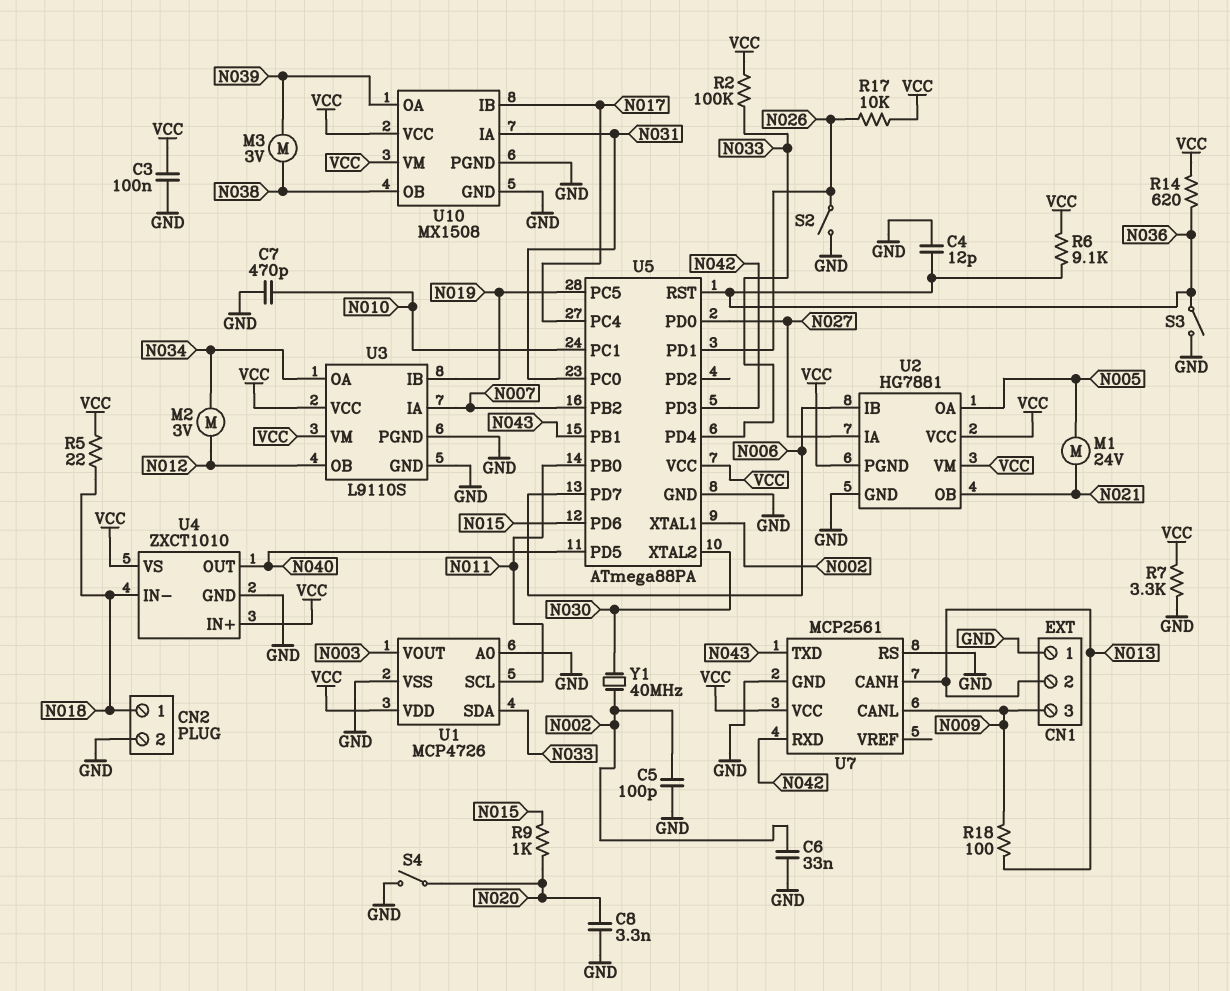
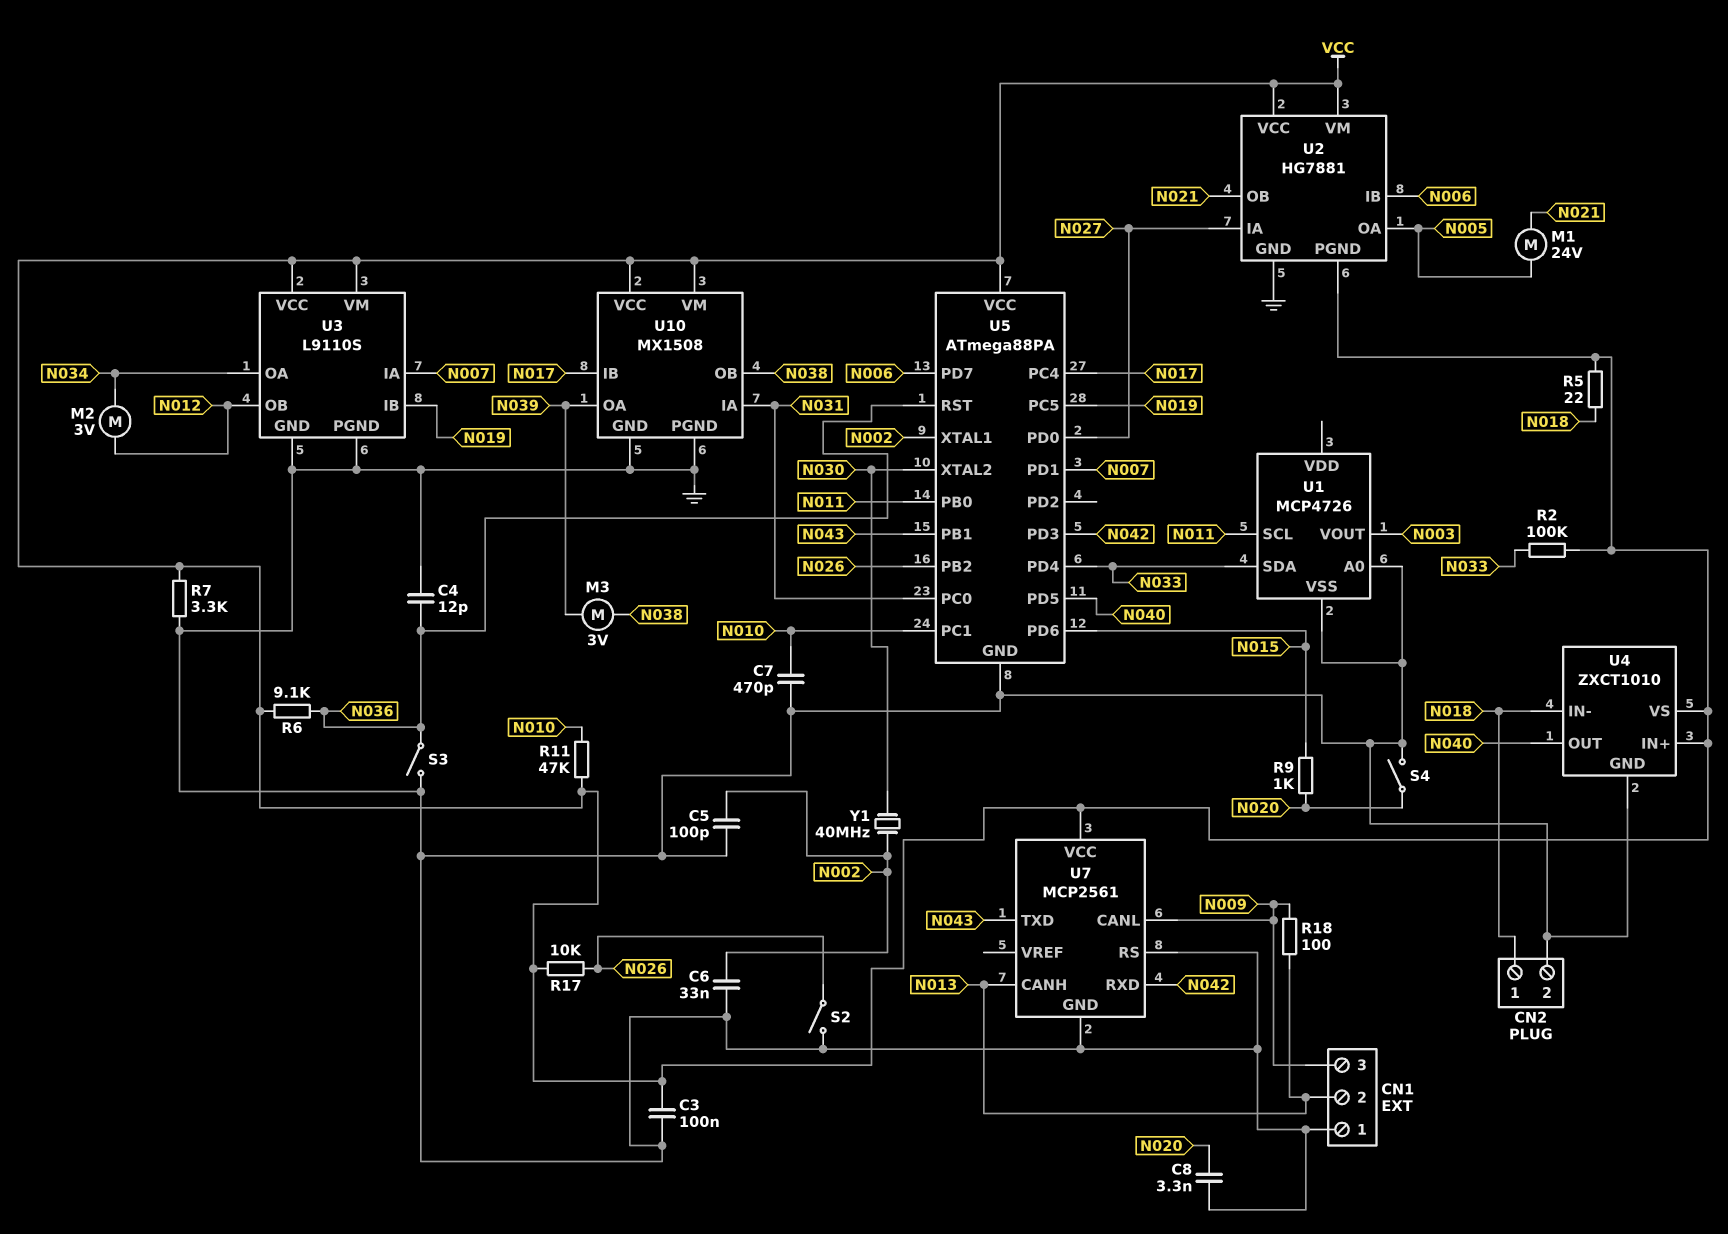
R11: none -> 47k (N010, VCC)
R14: 620 (N036, VCC) -> none
U1 pin VDD: VCC -> none
U5 pin PB2: N007 -> N026
U5 pin PD1: N026 -> N007

